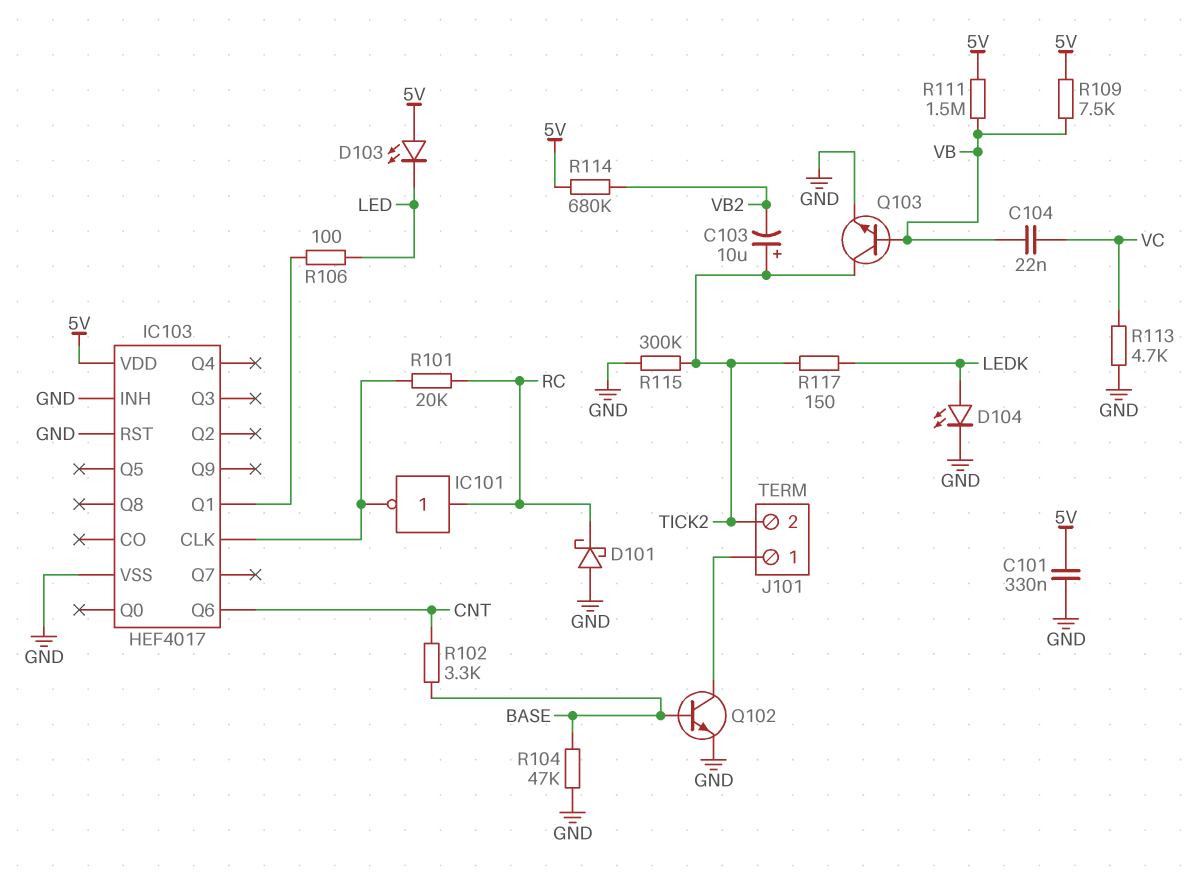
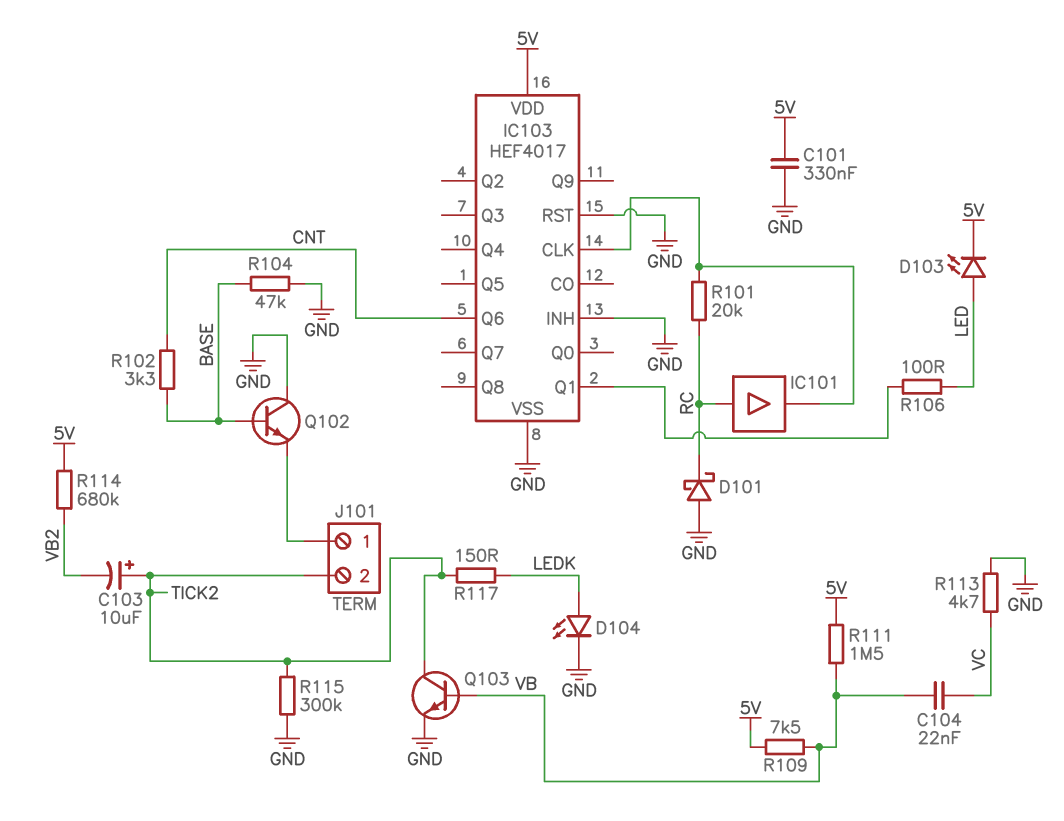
D103: LED (A 5V, K LED) -> LED (A LED, K 5V)
IC101: NOT (in RC, out IC103/CLK) -> buffer (in RC, out IC103/CLK)
Q102: NPN (B BASE, C J101/1, E GND) -> NPN (B BASE, C GND, E J101/1)

